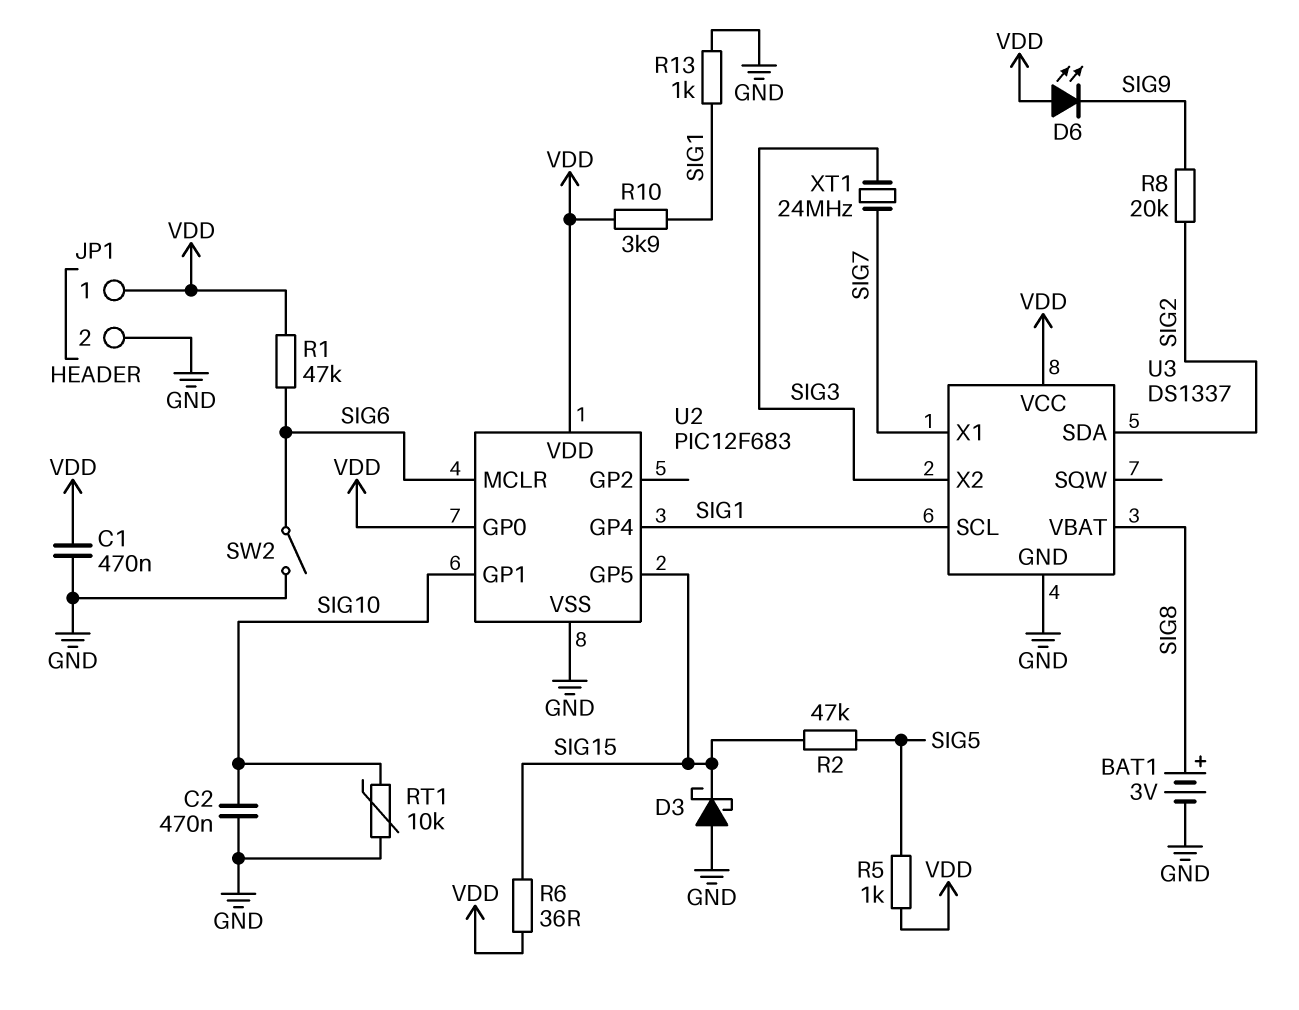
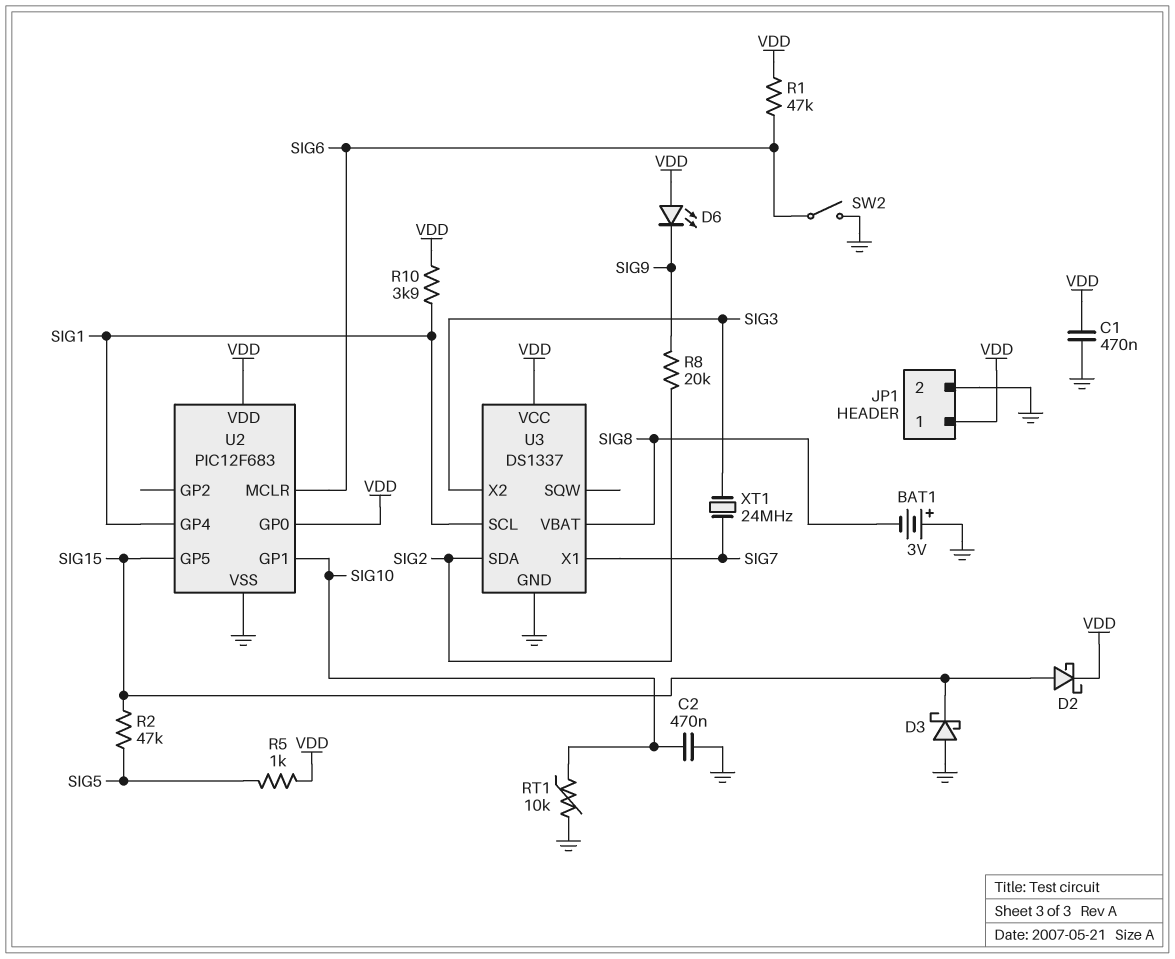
BAT1: 3V (plus SIG8, minus GND) -> 3V (plus GND, minus SIG8)
D2: none -> schottky (A SIG15, K VDD)
R6: 36 (SIG15, VDD) -> none
R13: 1k (GND, SIG1) -> none

